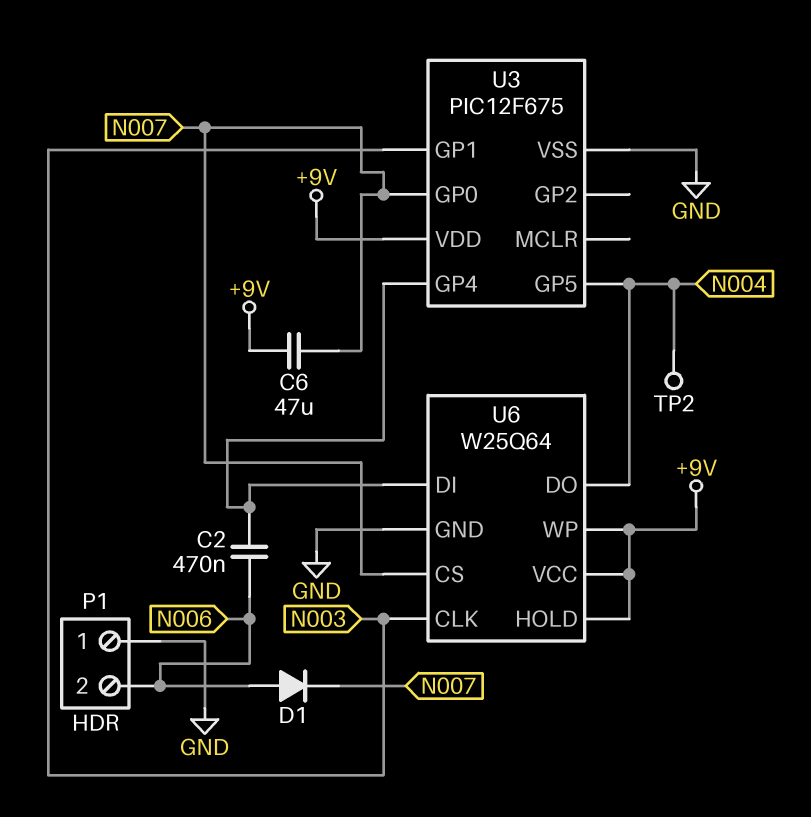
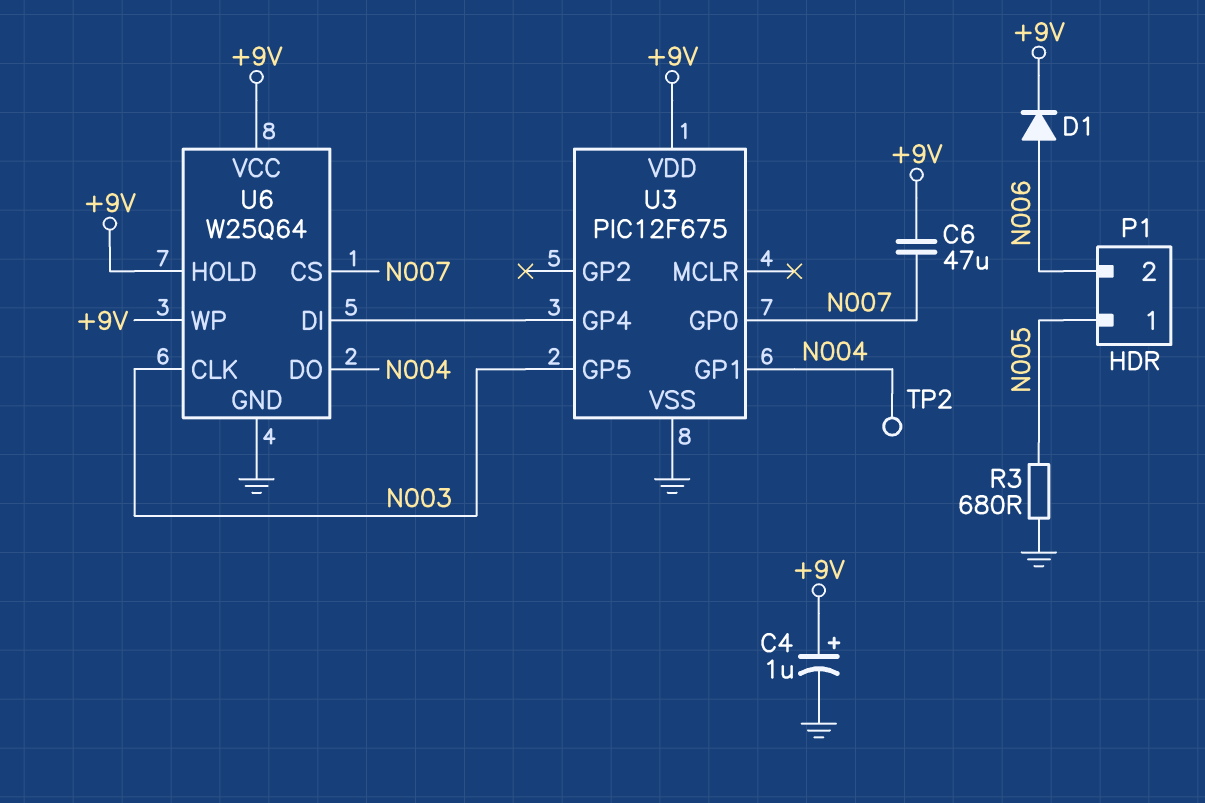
C2: 470nF (N006, U3/GP4) -> none
C4: none -> 1uF (plus +9V, minus GND)
D1: diode (A N006, K N007) -> diode (A N006, K +9V)
P1 pin 1: GND -> N005
R3: none -> 680 (GND, N005)
U3 pin GP1: N003 -> N004
U3 pin GP5: N004 -> N003

